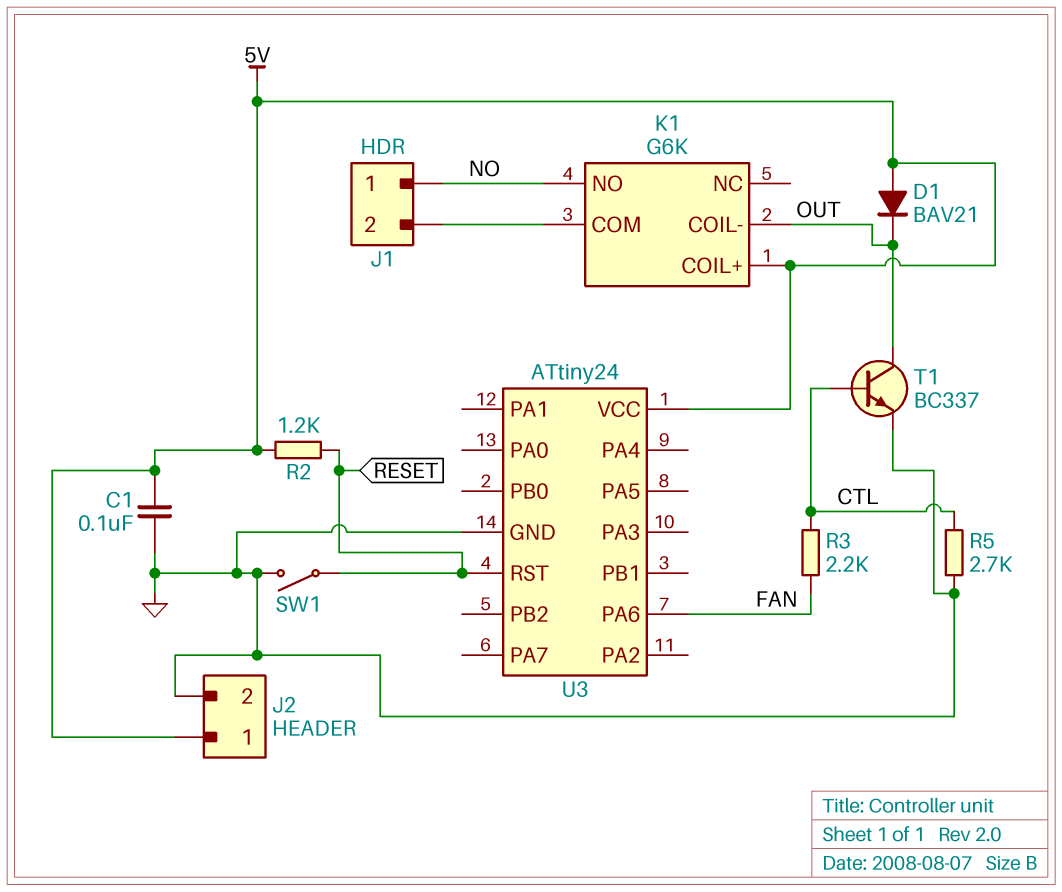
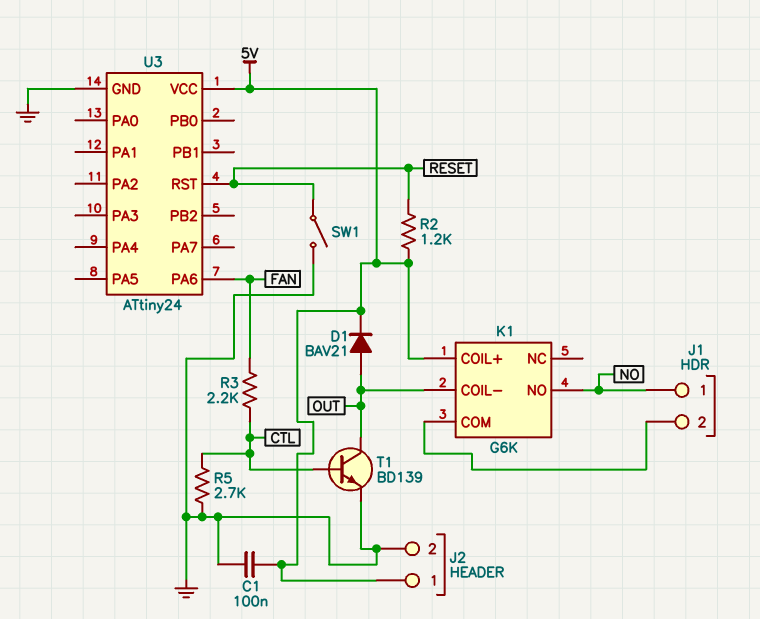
D1: diode BAV21 (A 5V, K OUT) -> diode BAV21 (A OUT, K 5V)
T1: NPN BC337 (B CTL, C OUT, E GND) -> NPN BD139 (B CTL, C OUT, E GND)

